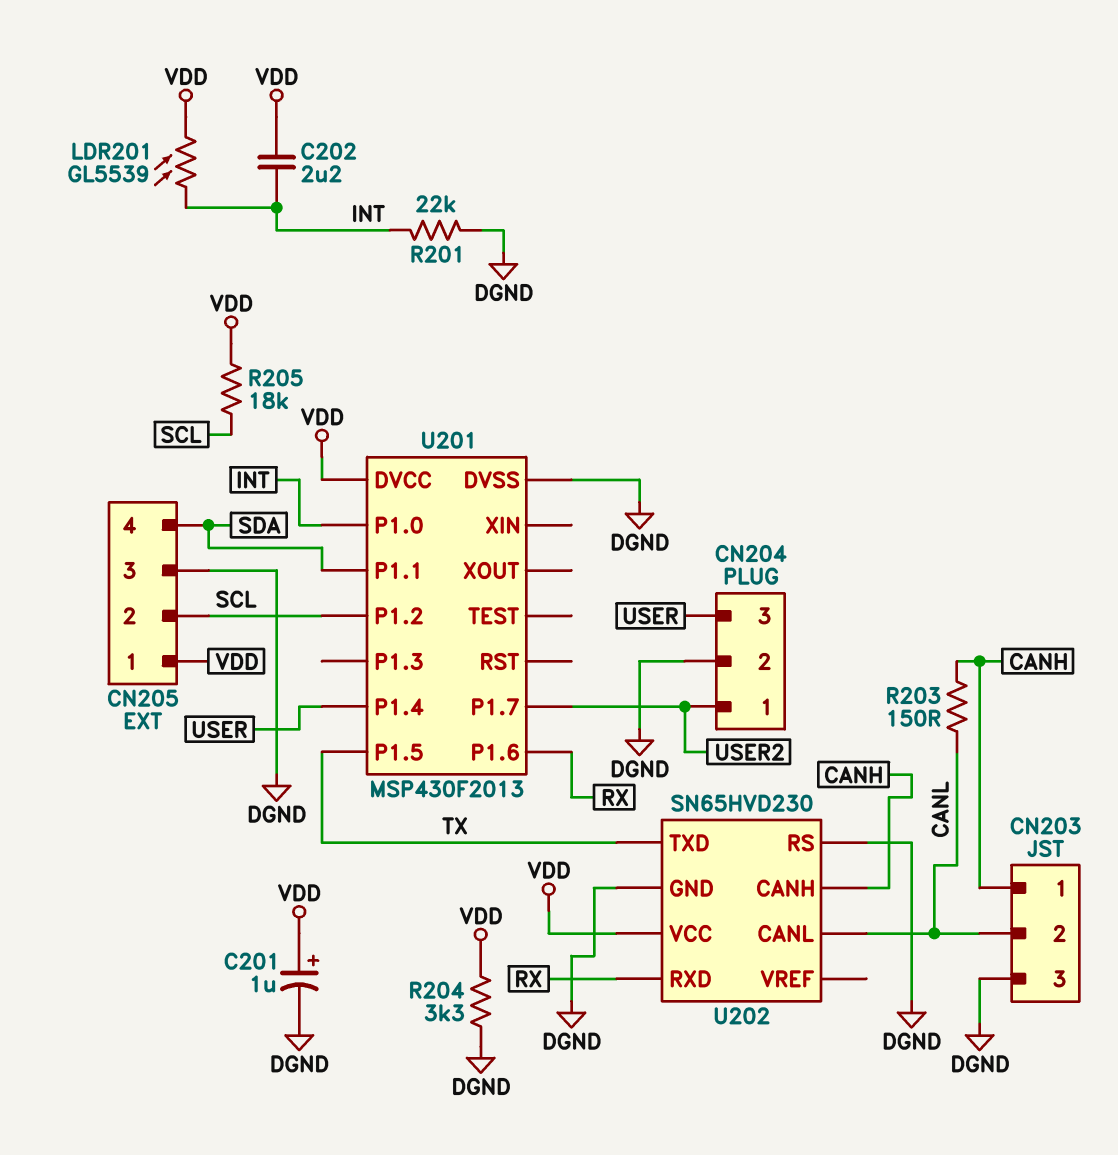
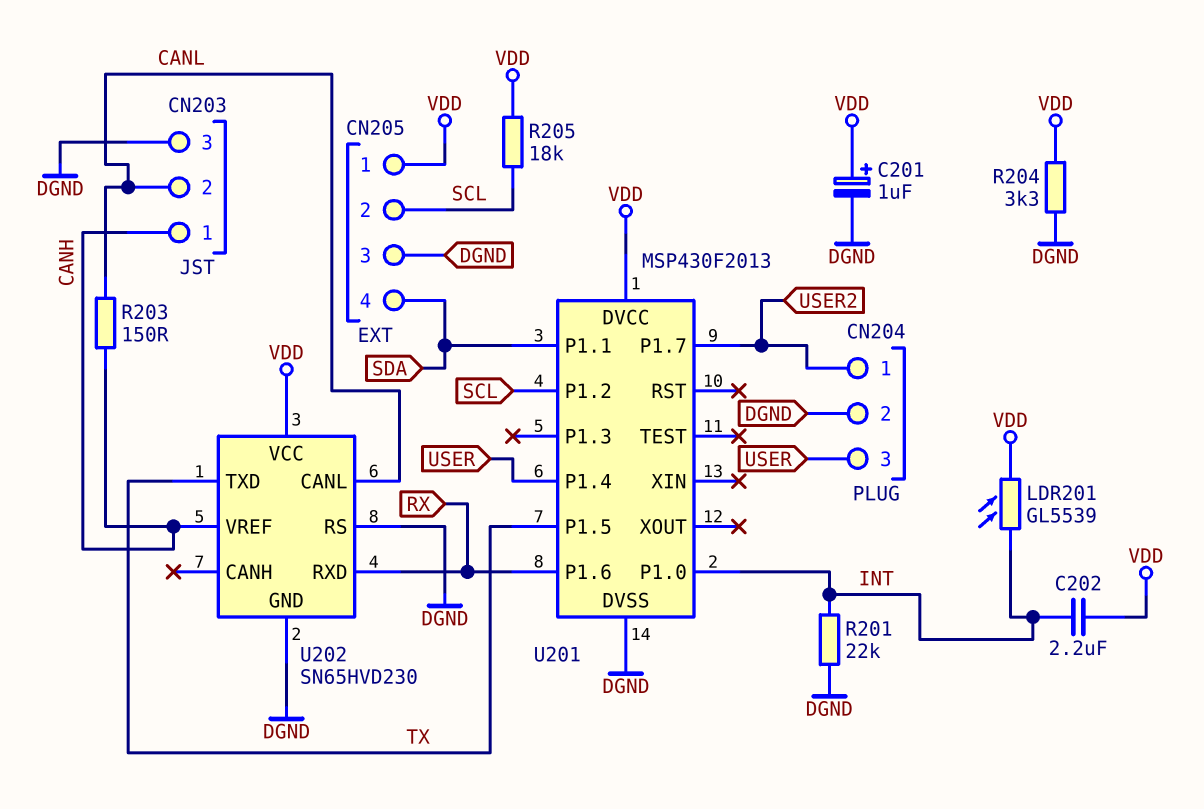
U202 pin CANH: CANH -> none
U202 pin VREF: none -> CANH

